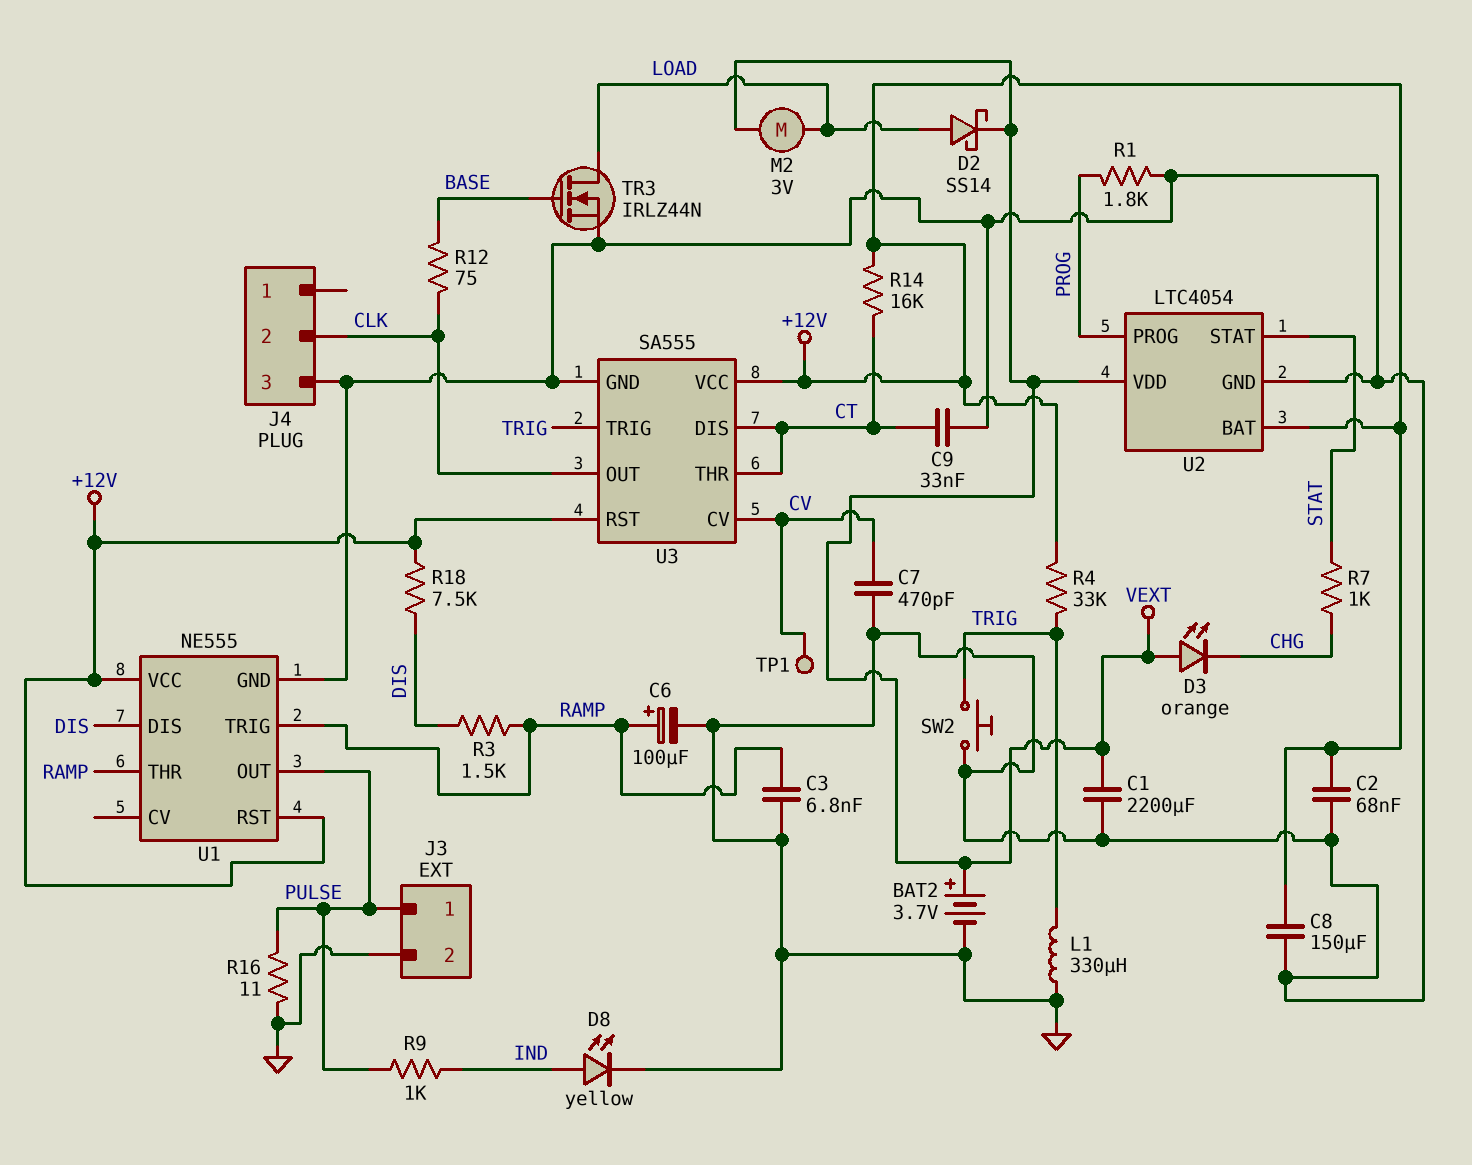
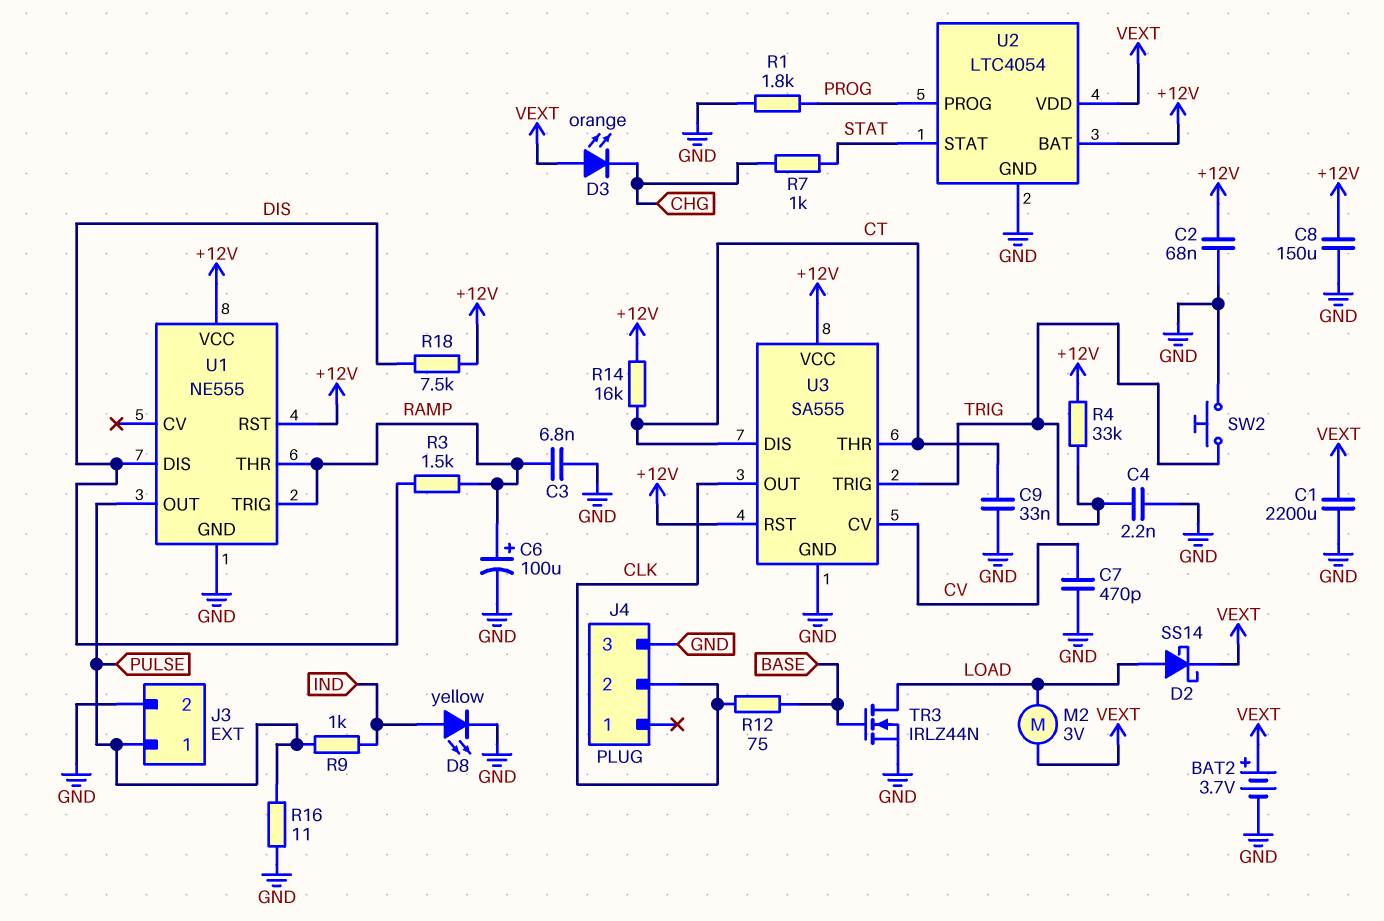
C4: none -> 2.2nF (GND, TRIG)
L1: 330uH (GND, TRIG) -> none
TP1: test point (CV) -> none

